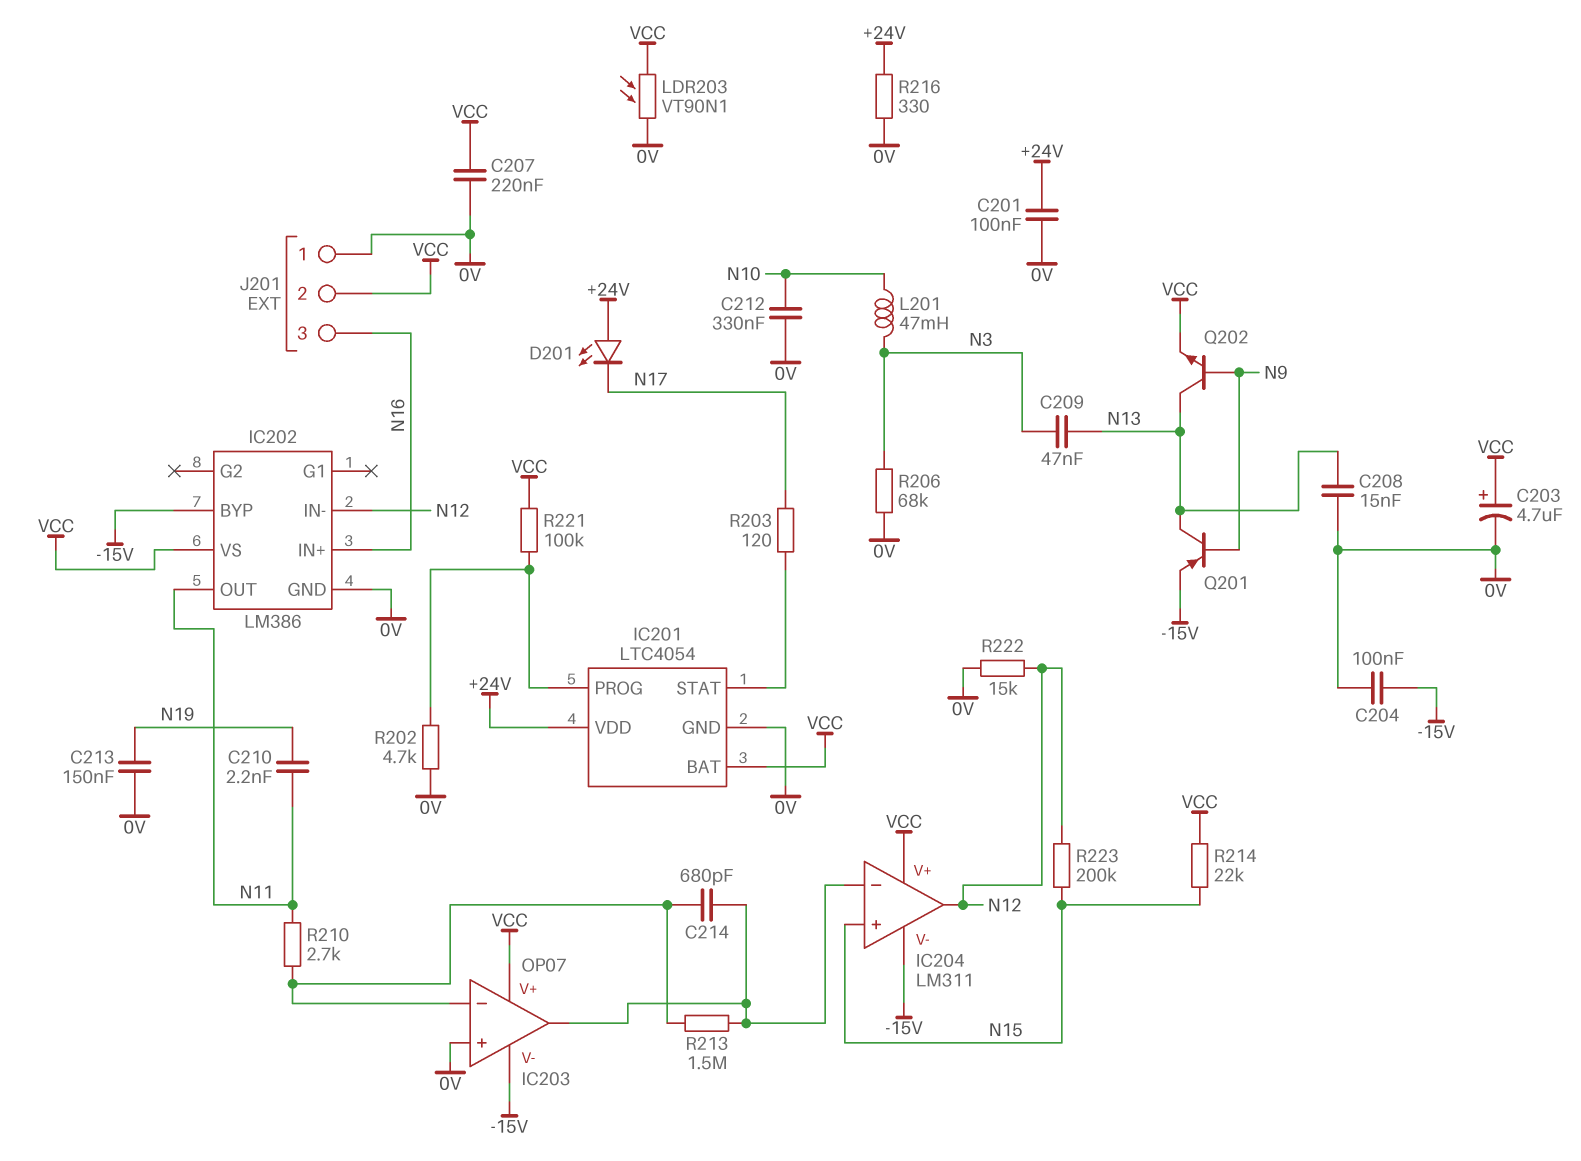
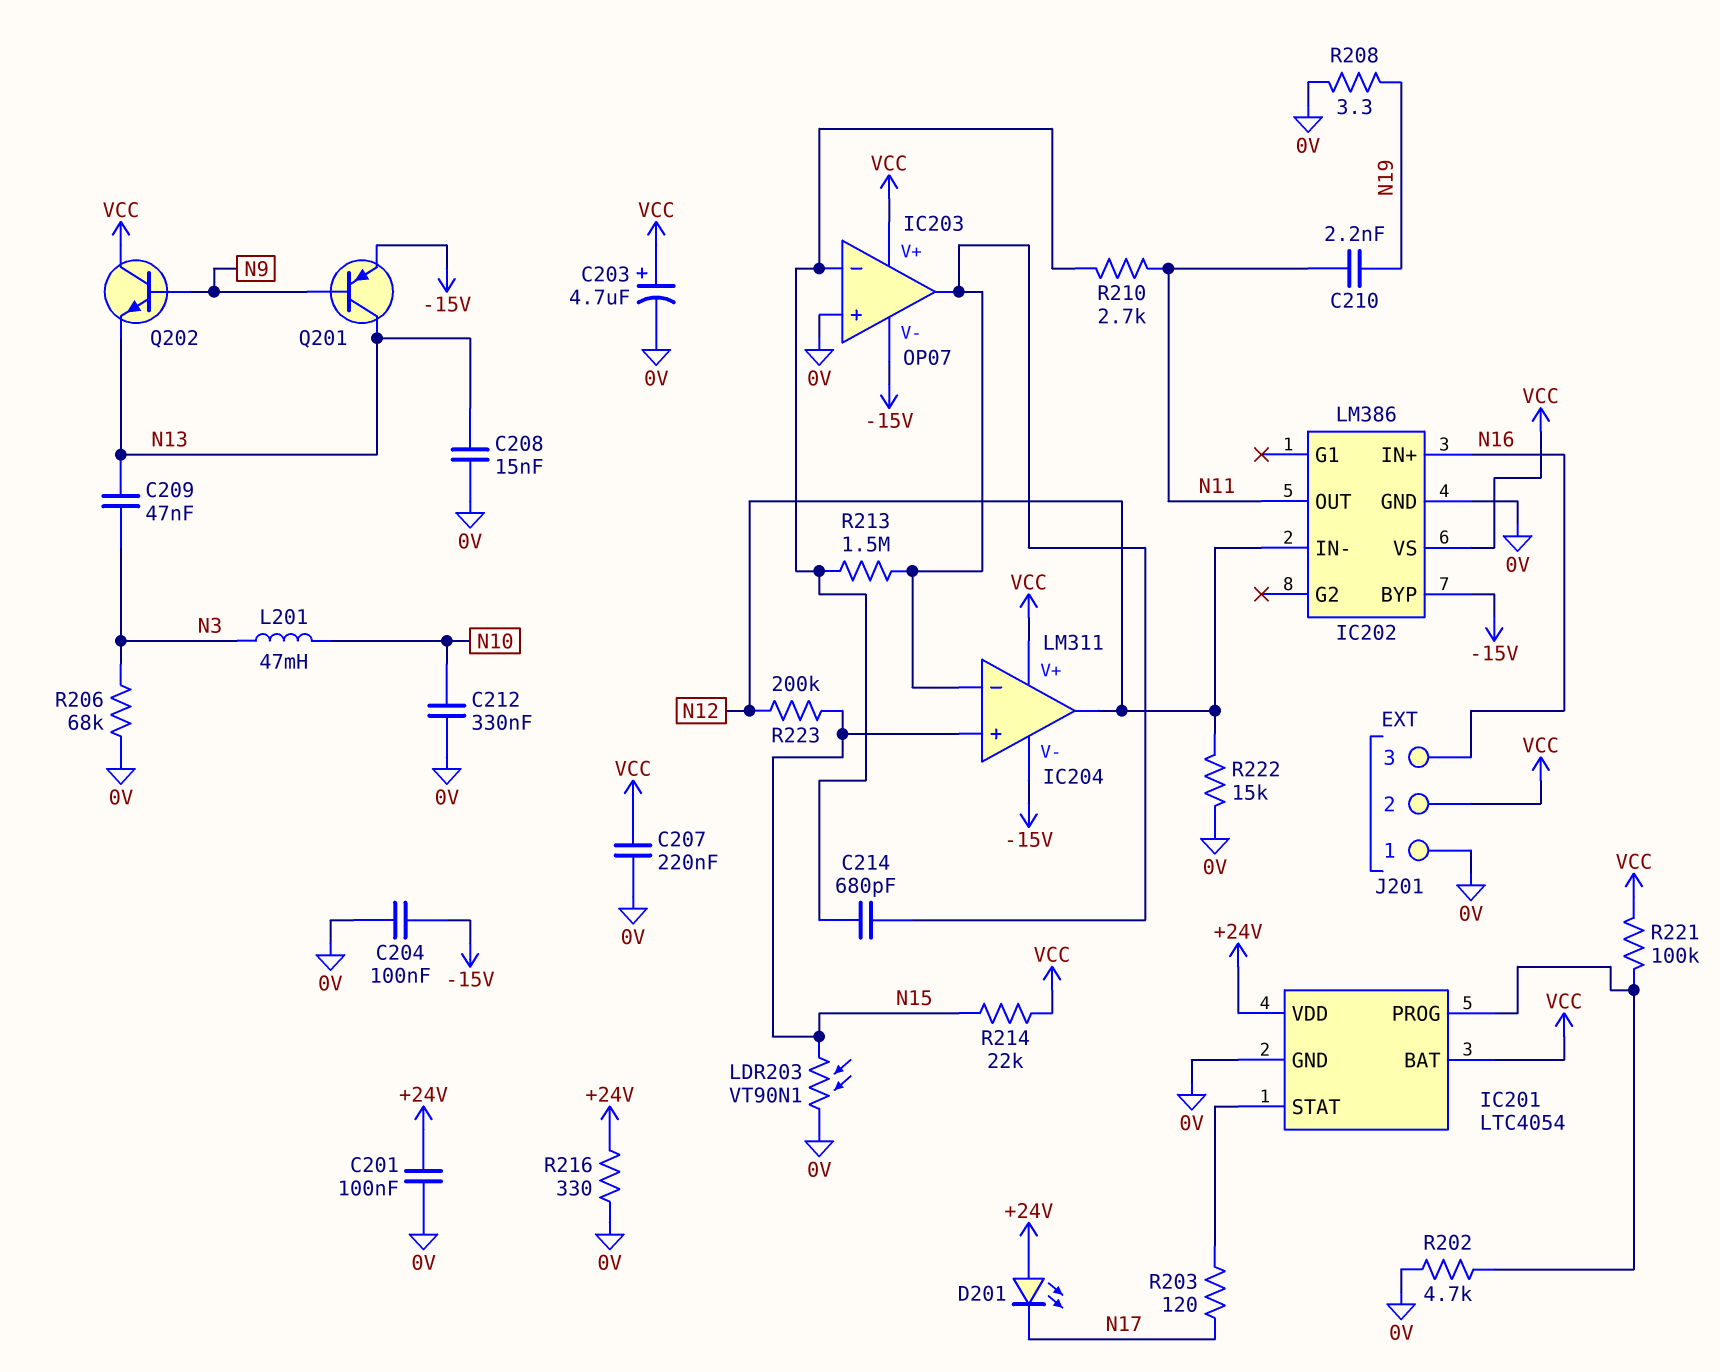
C213: 150nF (0V, N19) -> none
LDR203: VT90N1 (0V, VCC) -> VT90N1 (0V, N15)
Q202: NPN (B N9, C N13, E VCC) -> NPN (B N9, C VCC, E N13)
R208: none -> 3.3 (0V, N19)

